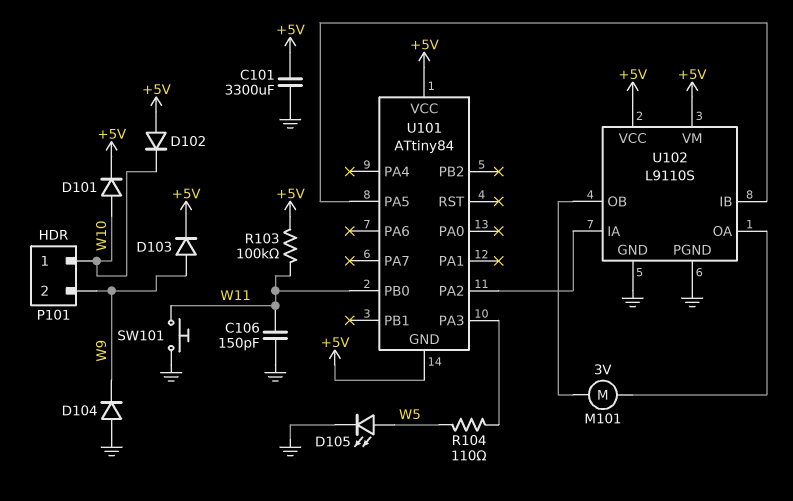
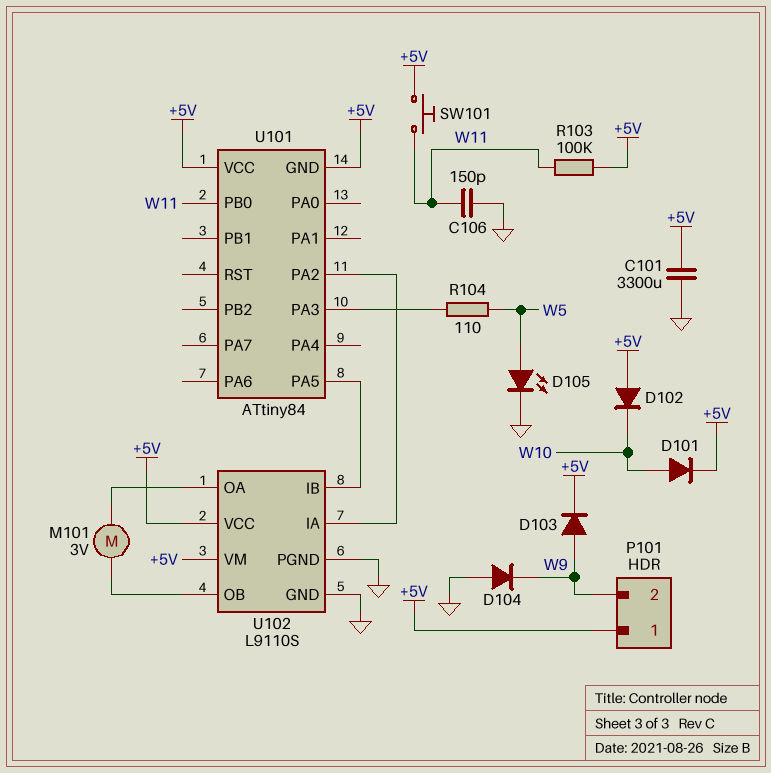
P101 pin 1: W10 -> +5V
SW101: button (GND, W11) -> button (+5V, W11)

